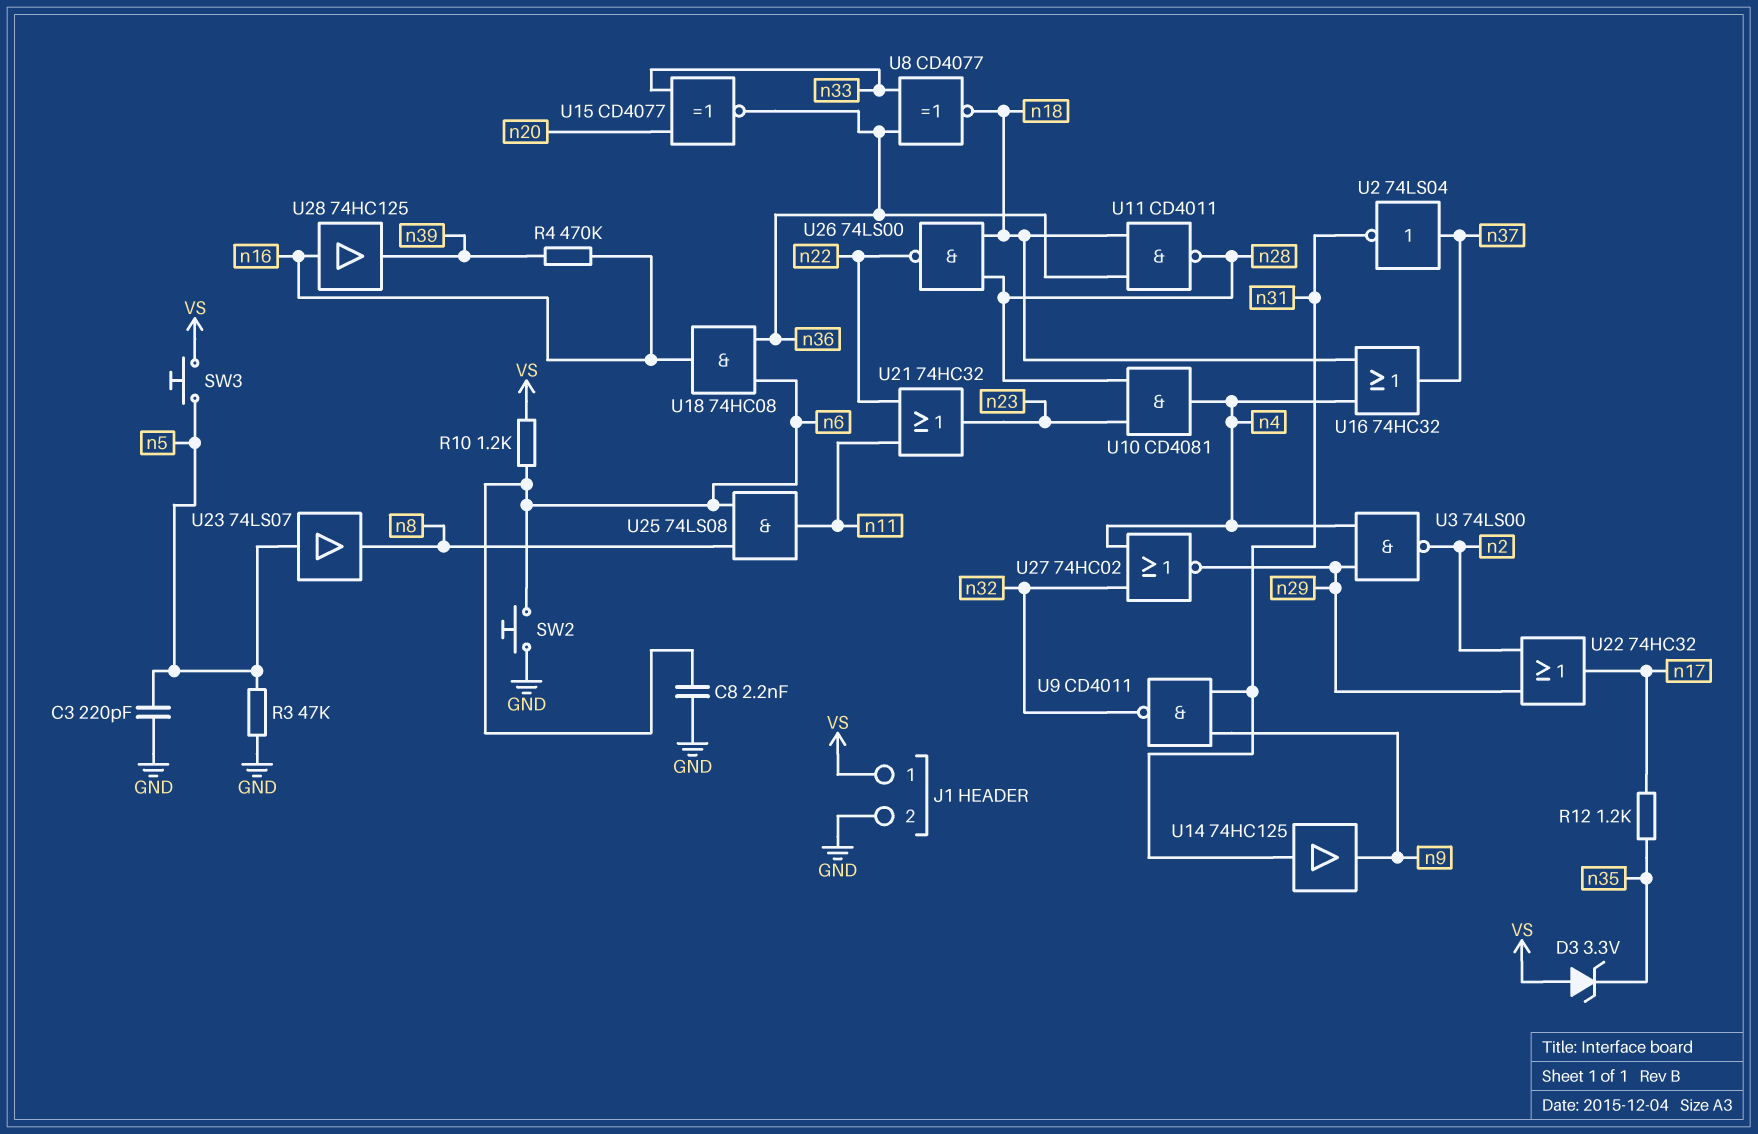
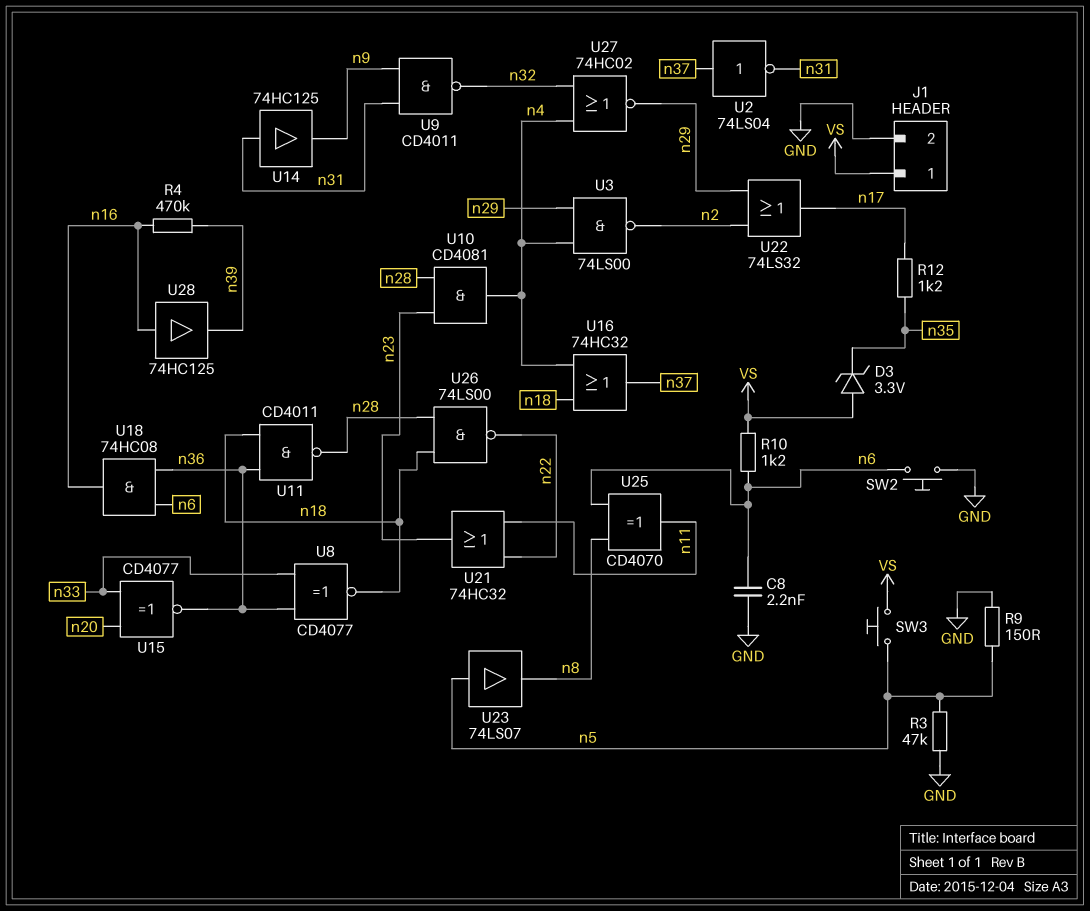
C3: 220pF (GND, n5) -> none
R9: none -> 150 (GND, n5)
U22: OR 74HC32 (in n2, in n29, out n17) -> OR 74LS32 (in n2, in n29, out n17)
U25: AND 74LS08 (in n6, in n8, out n11) -> XOR CD4070 (in n6, in n8, out n11)

